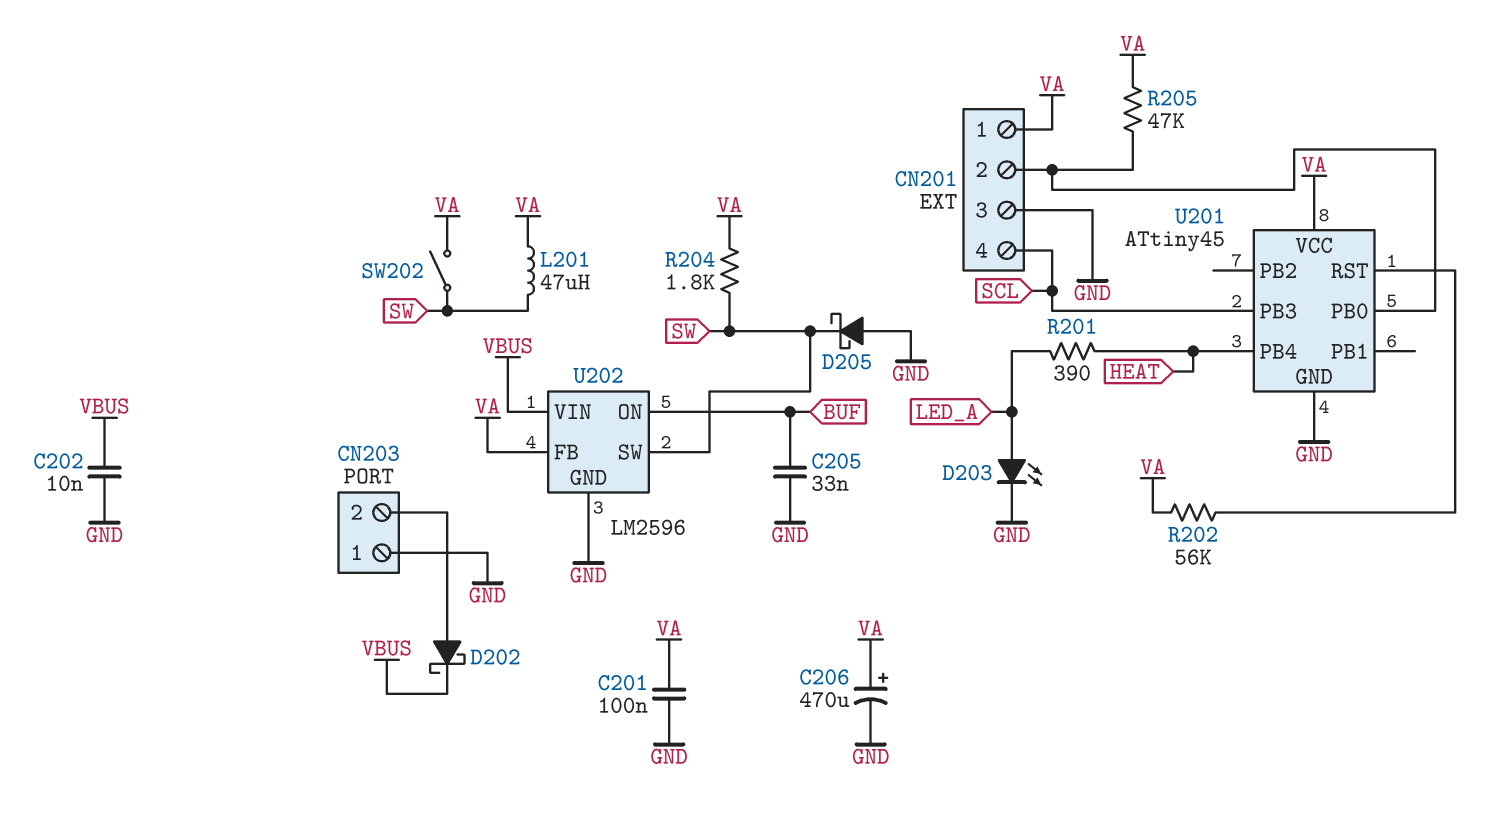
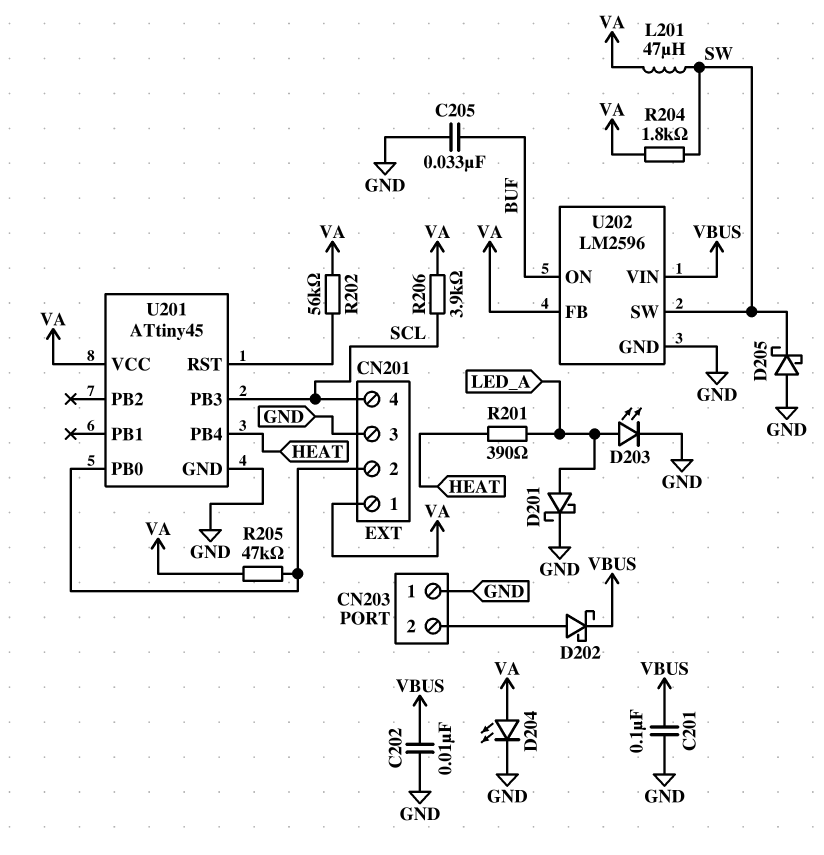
C201: 100nF (GND, VA) -> 100nF (GND, VBUS)
C206: 470uF (plus VA, minus GND) -> none
D201: none -> schottky (A LED_A, K GND)
D204: none -> LED (A VA, K GND)
R206: none -> 3.9k (SCL, VA)
SW202: switch (SW, VA) -> none

